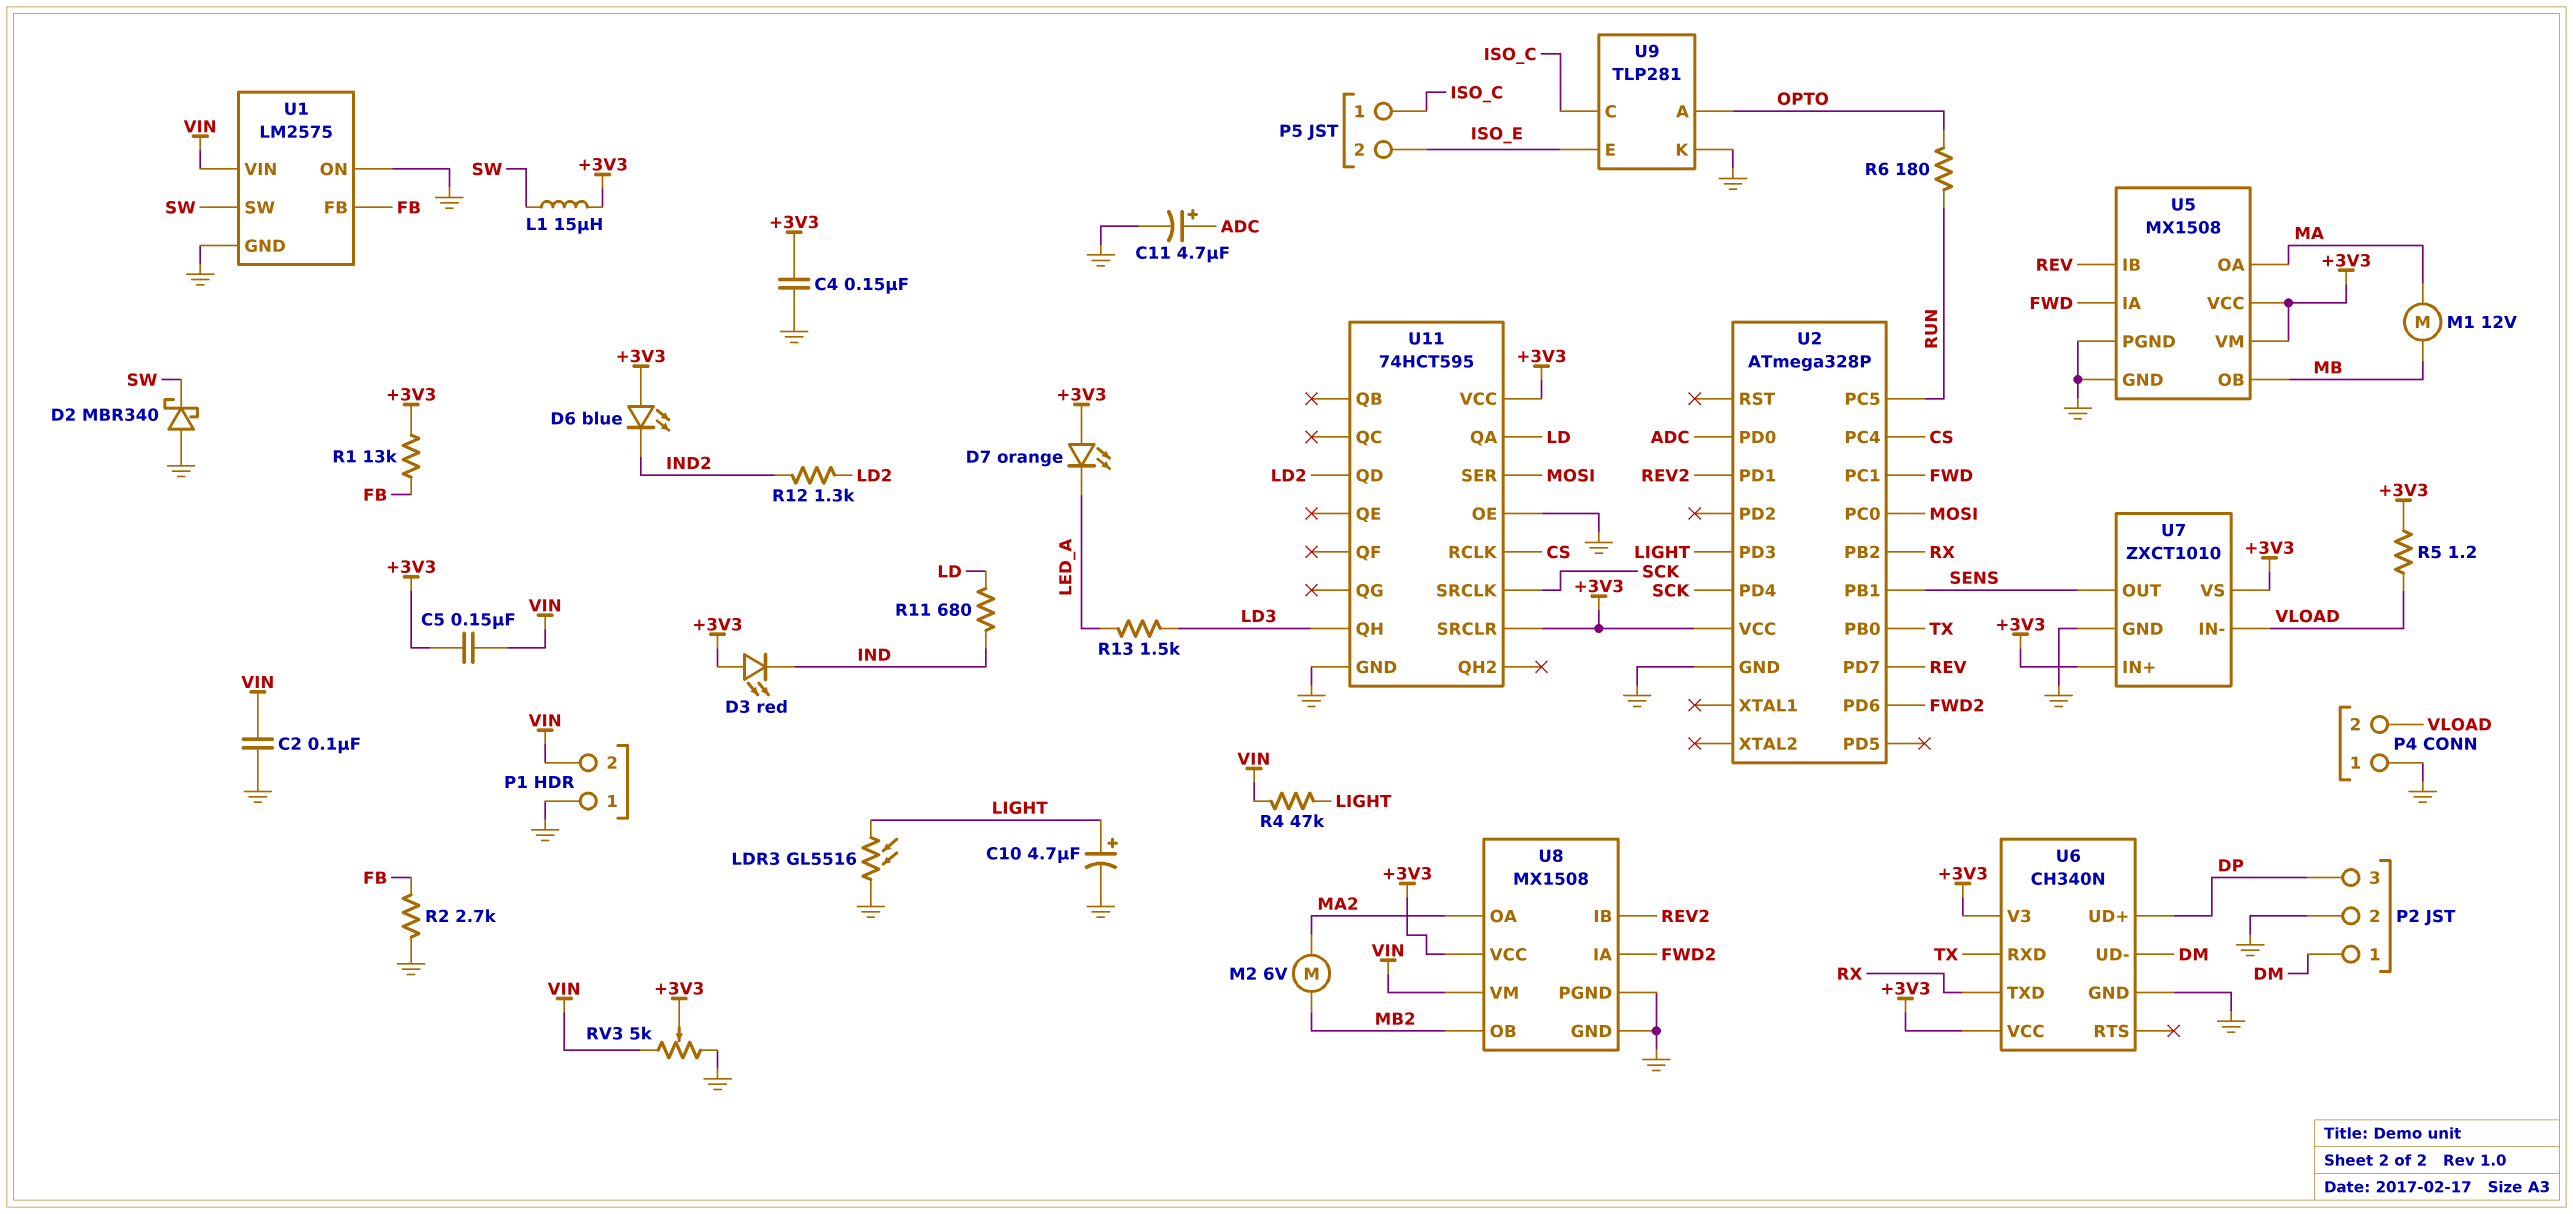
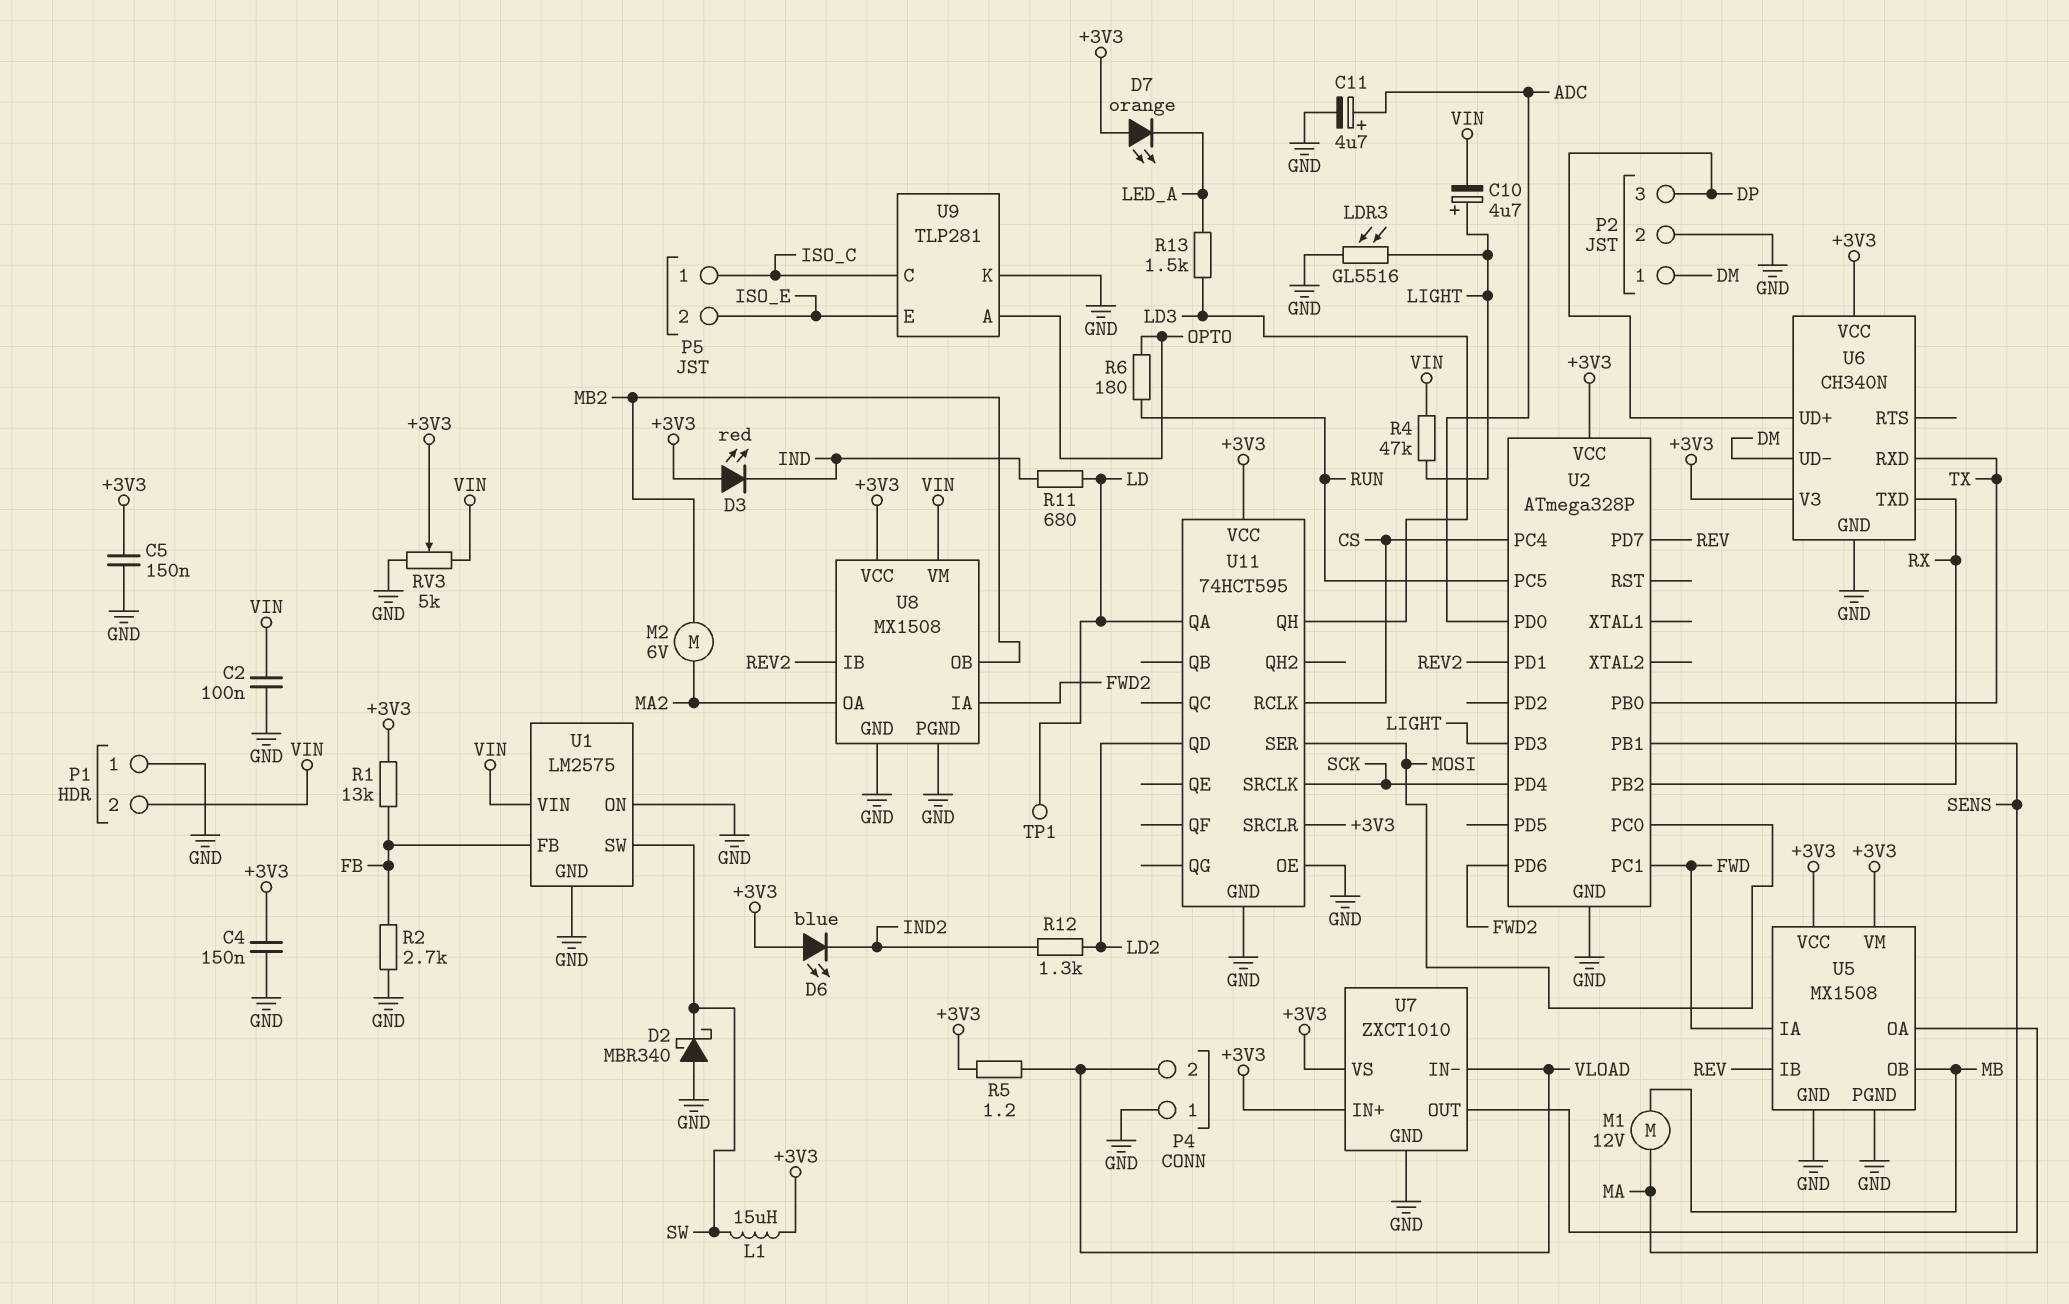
C5: 150nF (+3V3, VIN) -> 150nF (+3V3, GND)
C10: 4.7uF (plus LIGHT, minus GND) -> 4.7uF (plus LIGHT, minus VIN)
TP1: none -> test point (LD)

